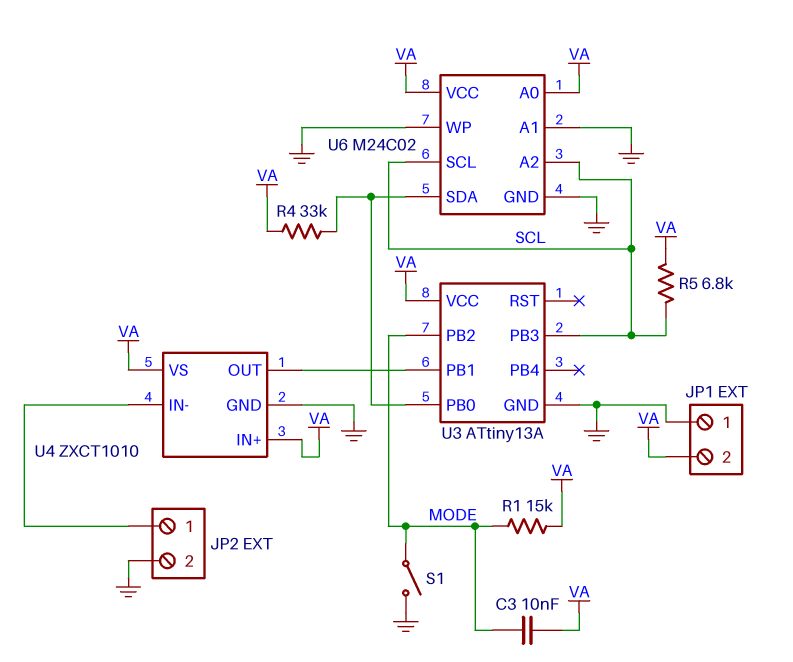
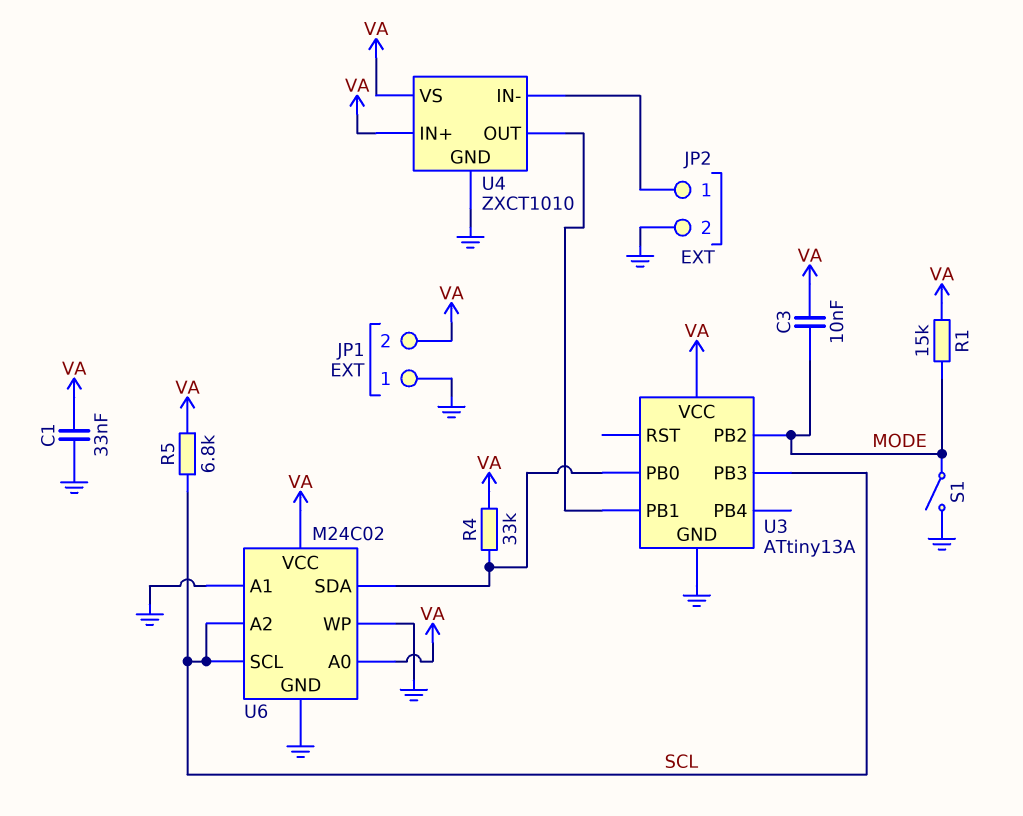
C1: none -> 33nF (GND, VA)

